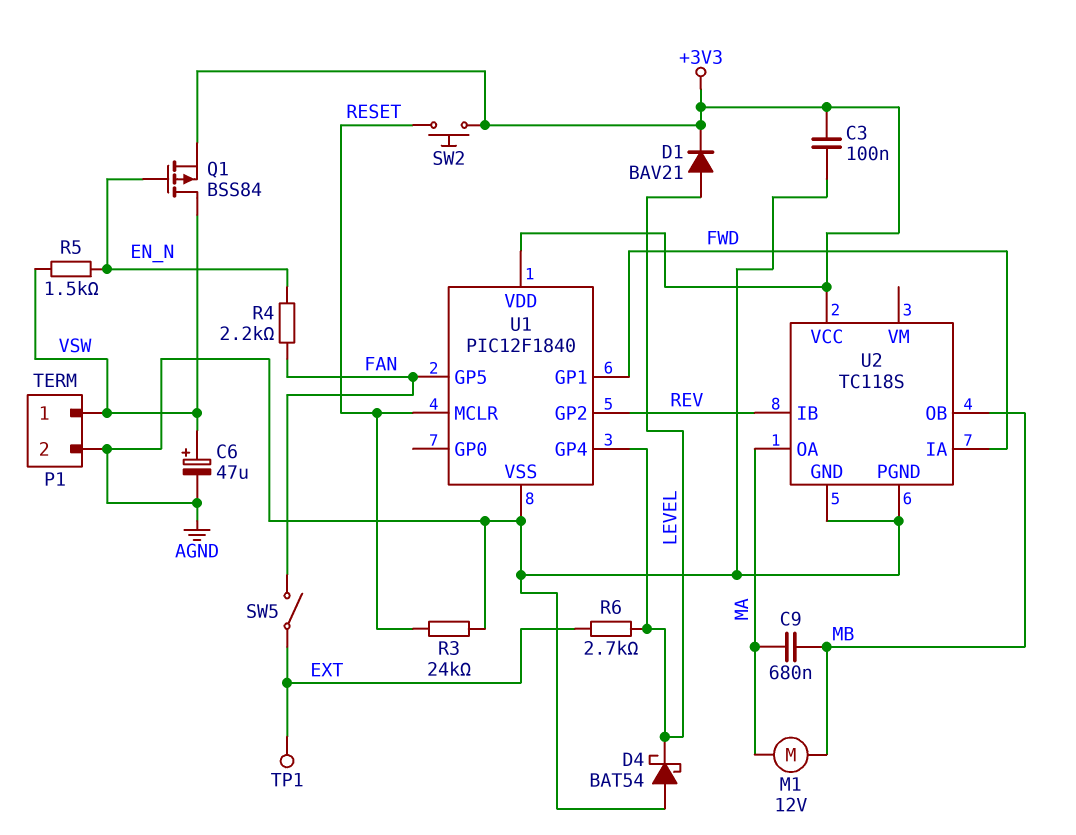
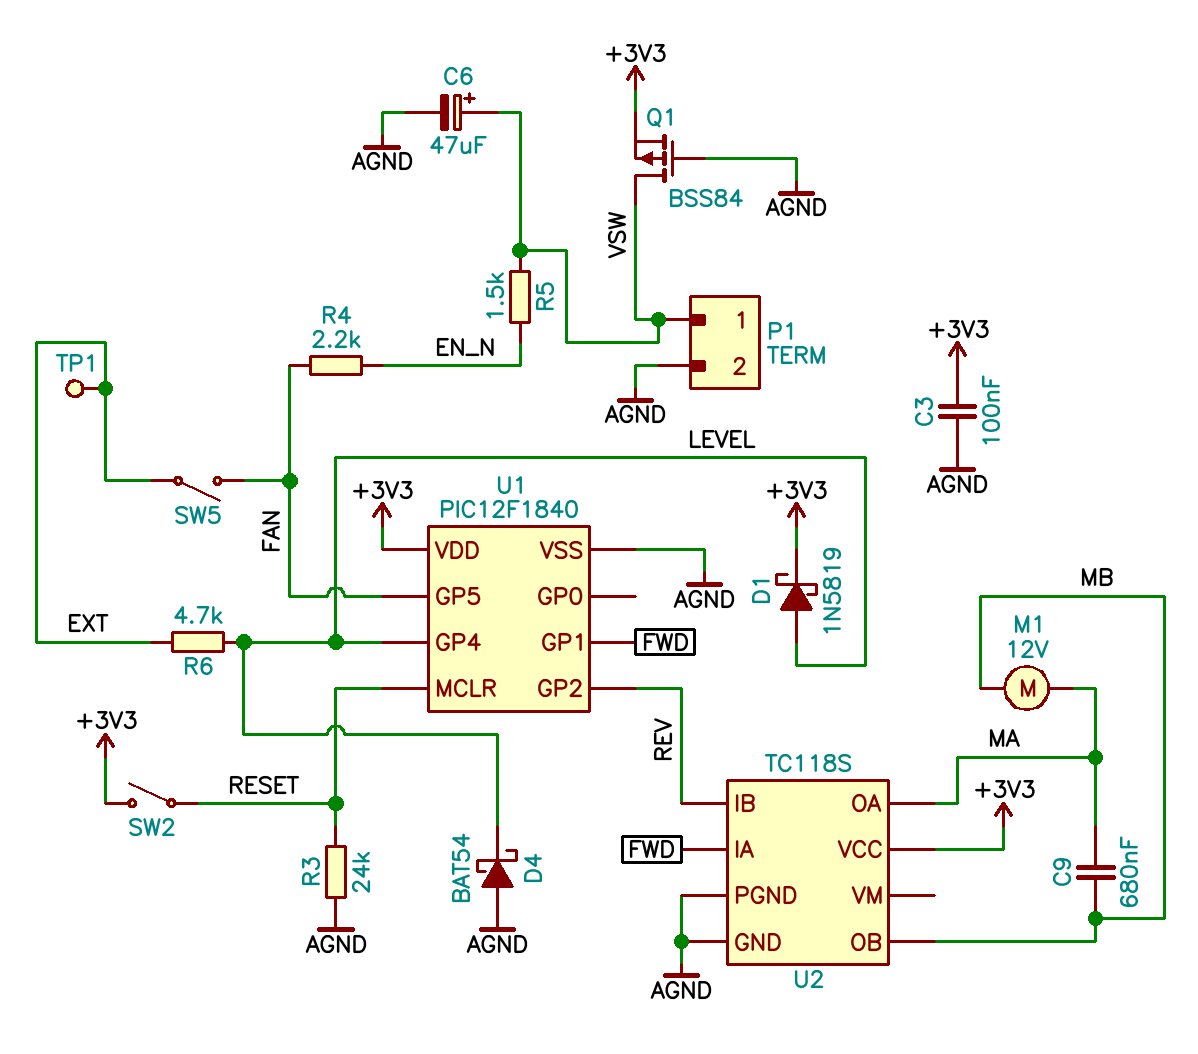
D1: diode BAV21 (A LEVEL, K +3V3) -> schottky 1N5819 (A LEVEL, K +3V3)
Q1: PMOS BSS84 (G EN_N, D VSW, S +3V3) -> PMOS BSS84 (G AGND, D VSW, S +3V3)
R6: 2.7k (EXT, LEVEL) -> 4.7k (EXT, LEVEL)
SW2: button (+3V3, RESET) -> switch (+3V3, RESET)

